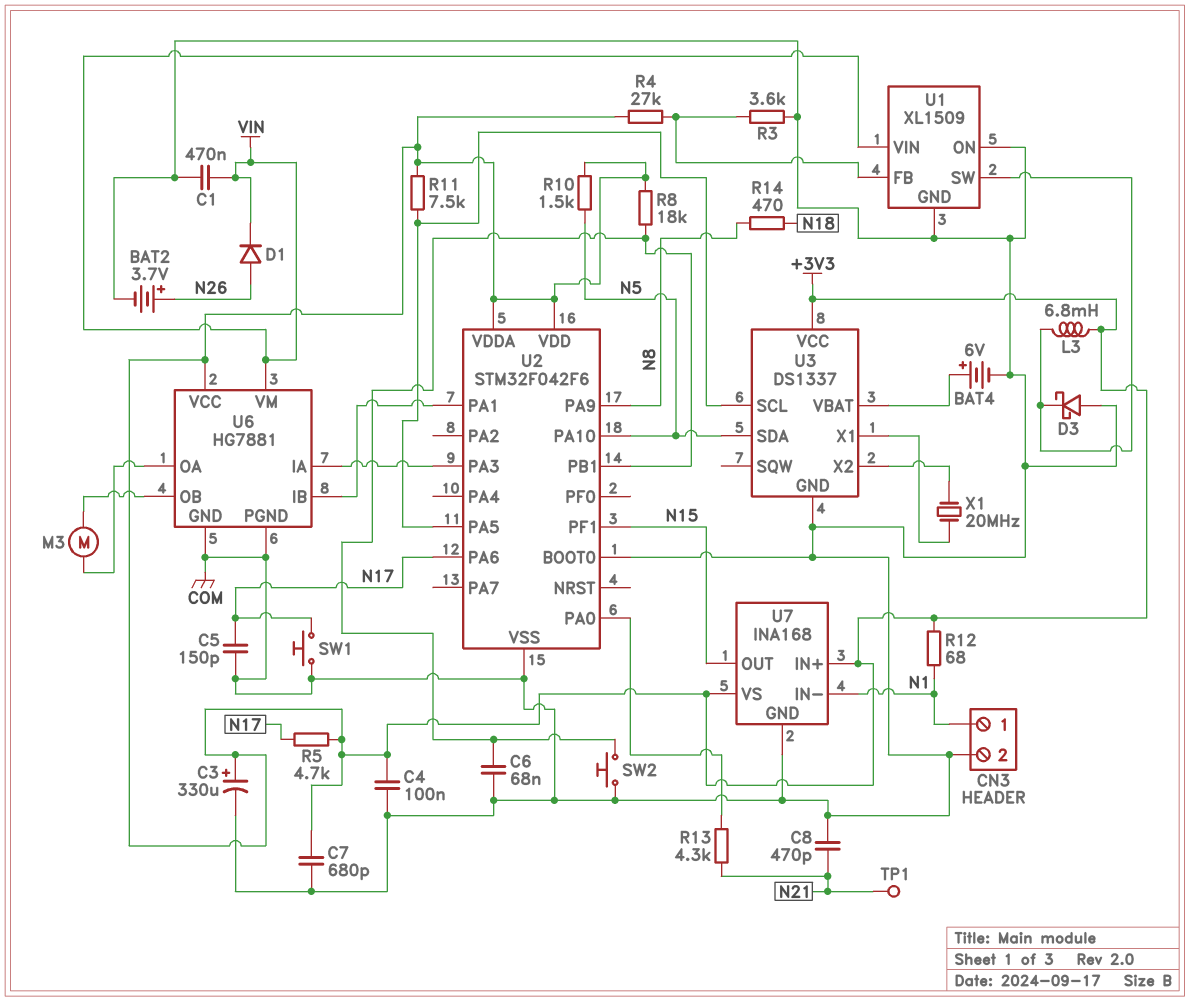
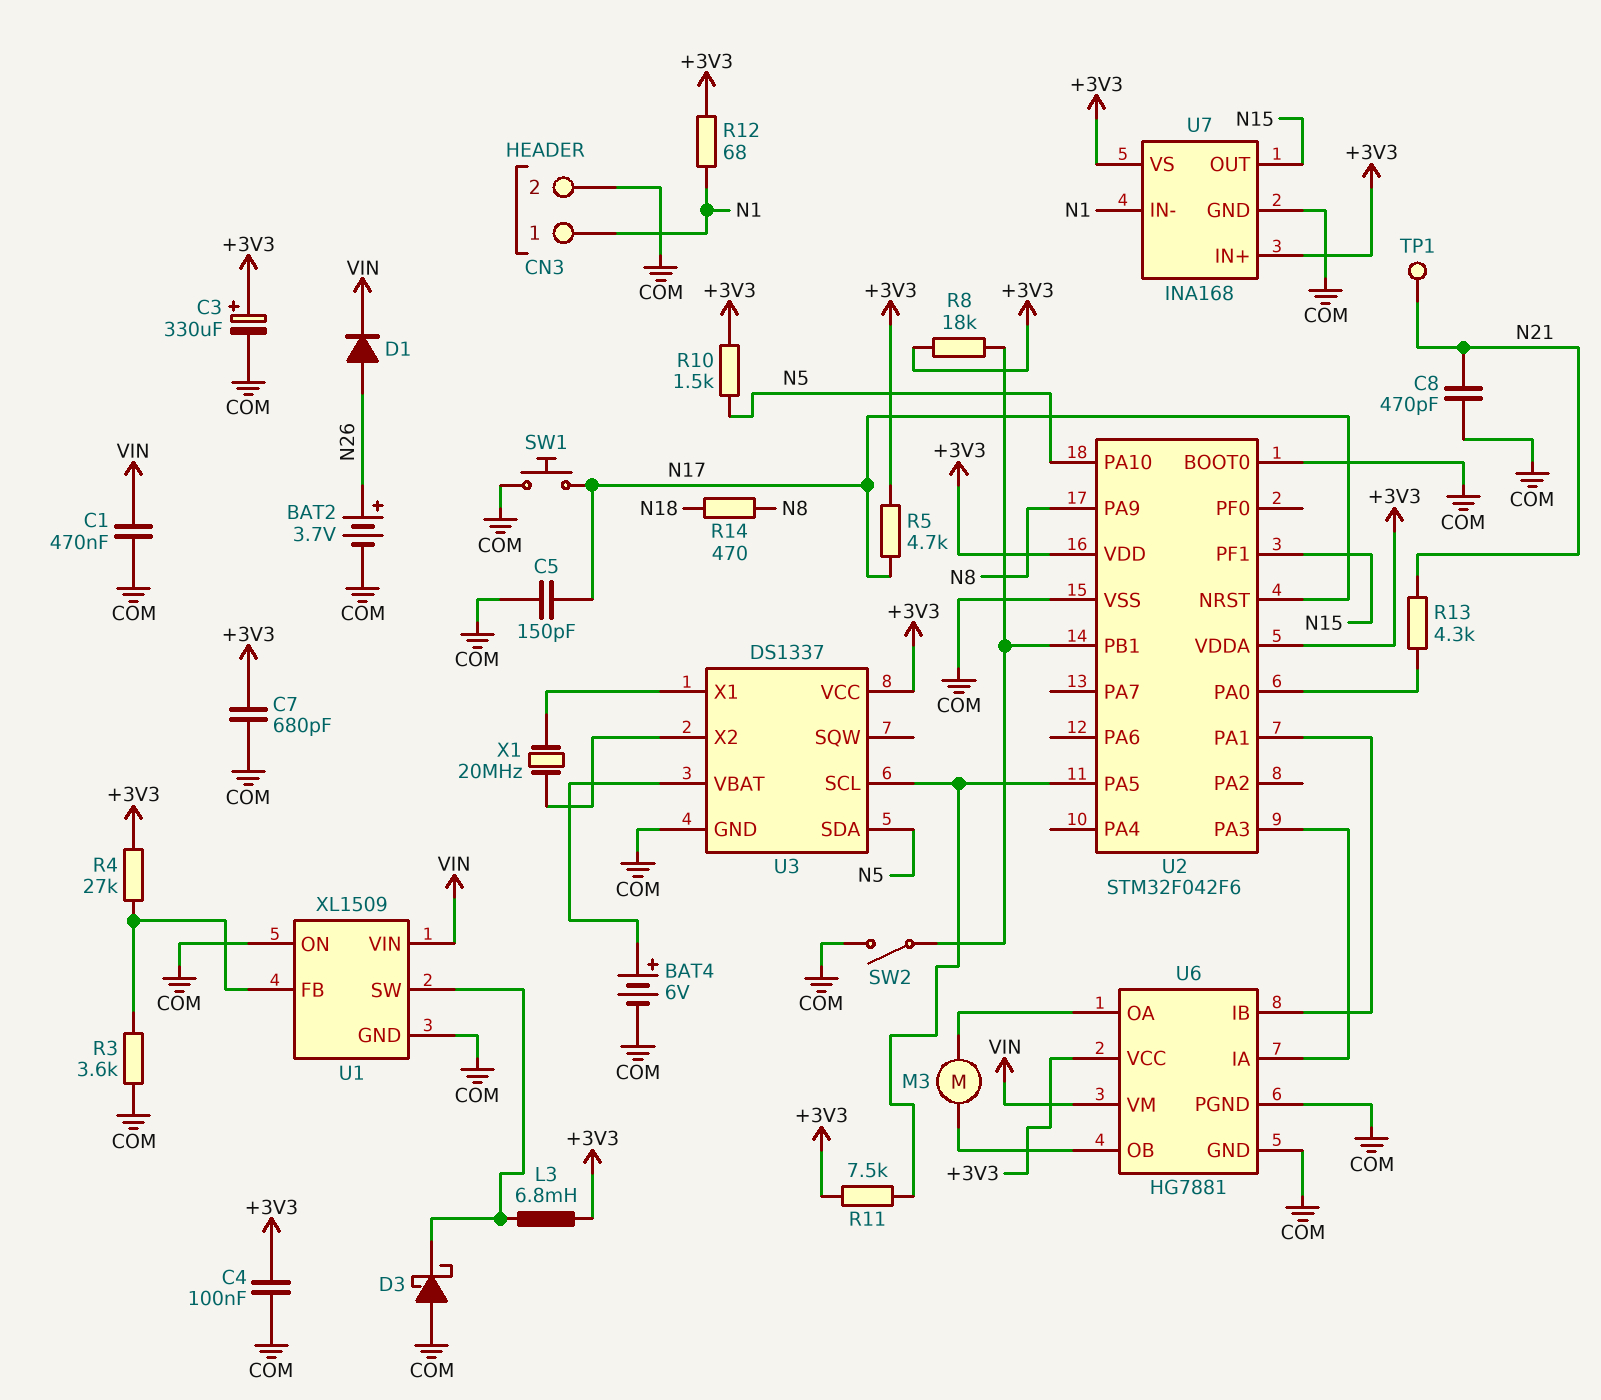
C6: 68nF (COM, U2/PB1) -> none
SW2: button (COM, U2/PB1) -> switch (COM, U2/PB1)
U2 pin NRST: none -> N17
U2 pin PA6: N17 -> none

